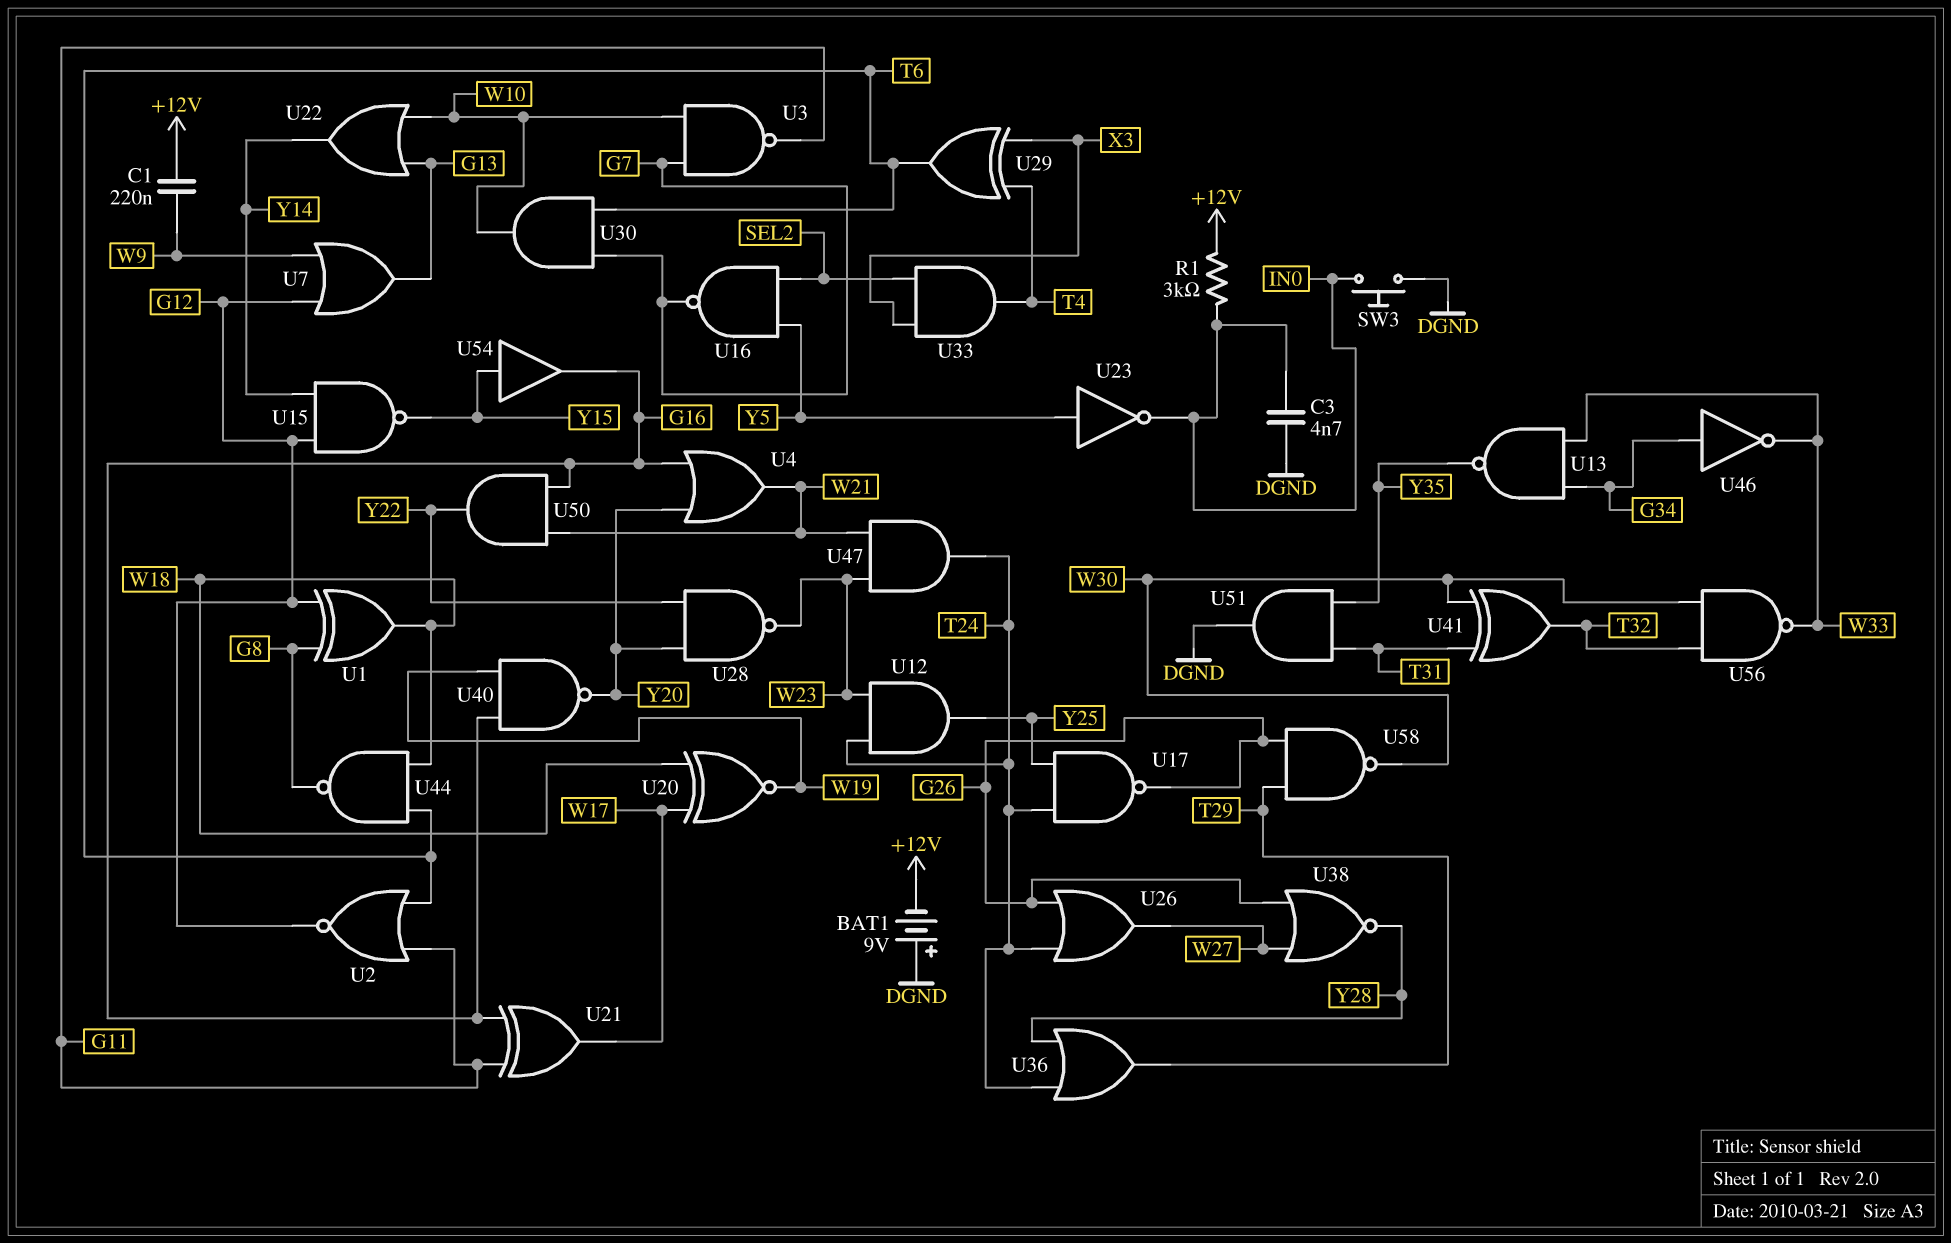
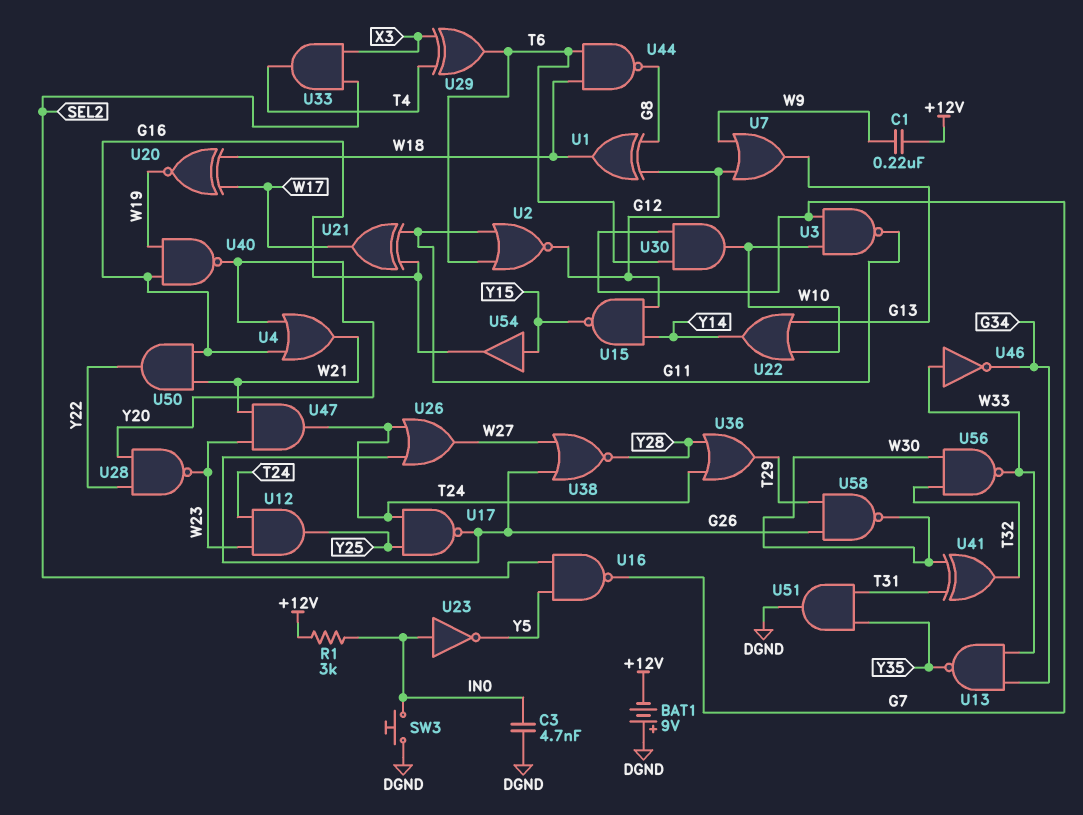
U23: NOT (in Y5, out IN0) -> NOT (in IN0, out Y5)
U46: NOT (in G34, out W33) -> NOT (in W33, out G34)

